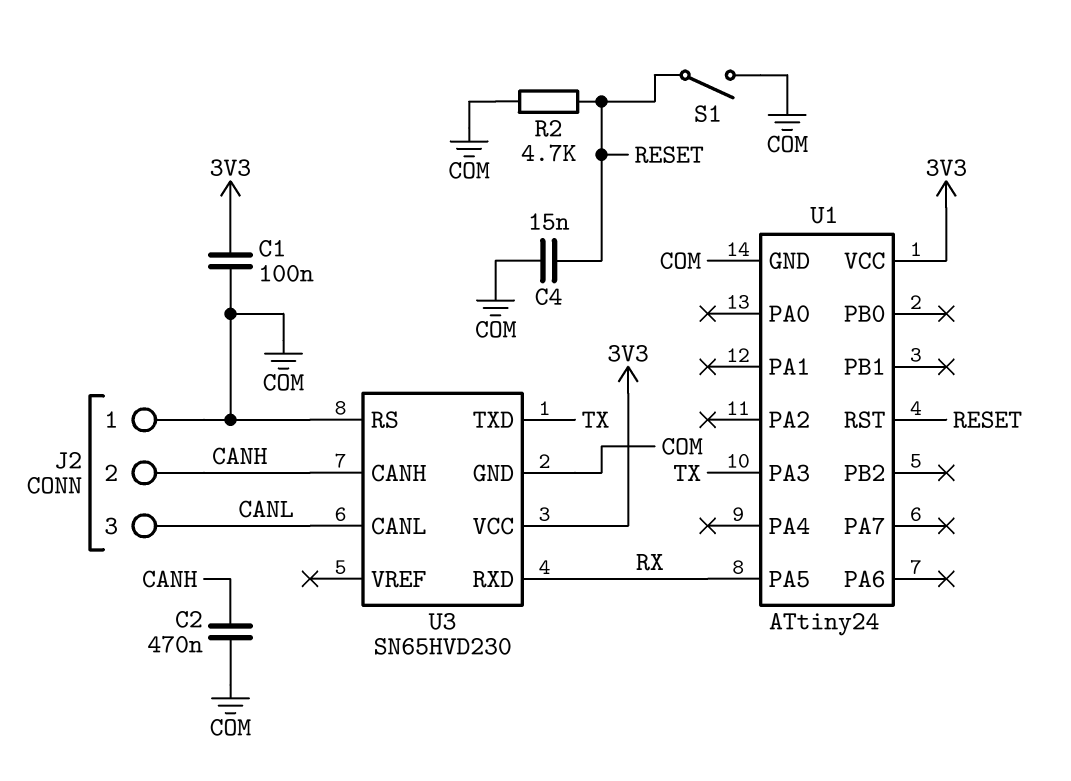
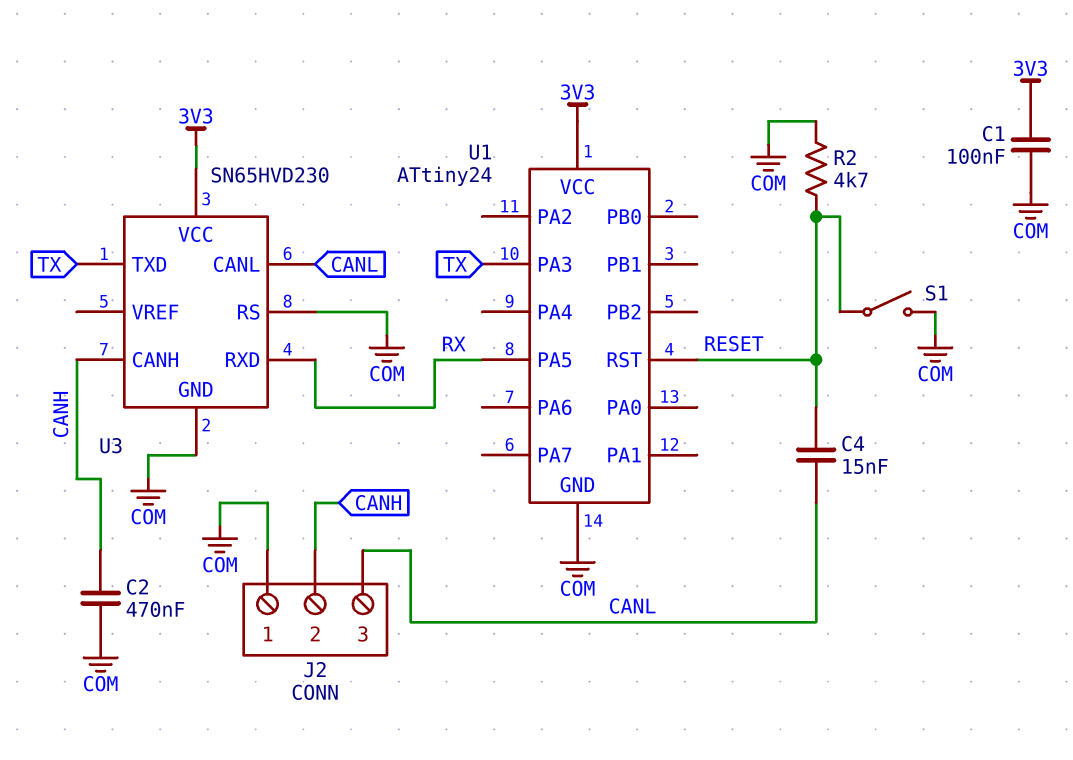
C4: 15nF (COM, RESET) -> 15nF (CANL, RESET)

